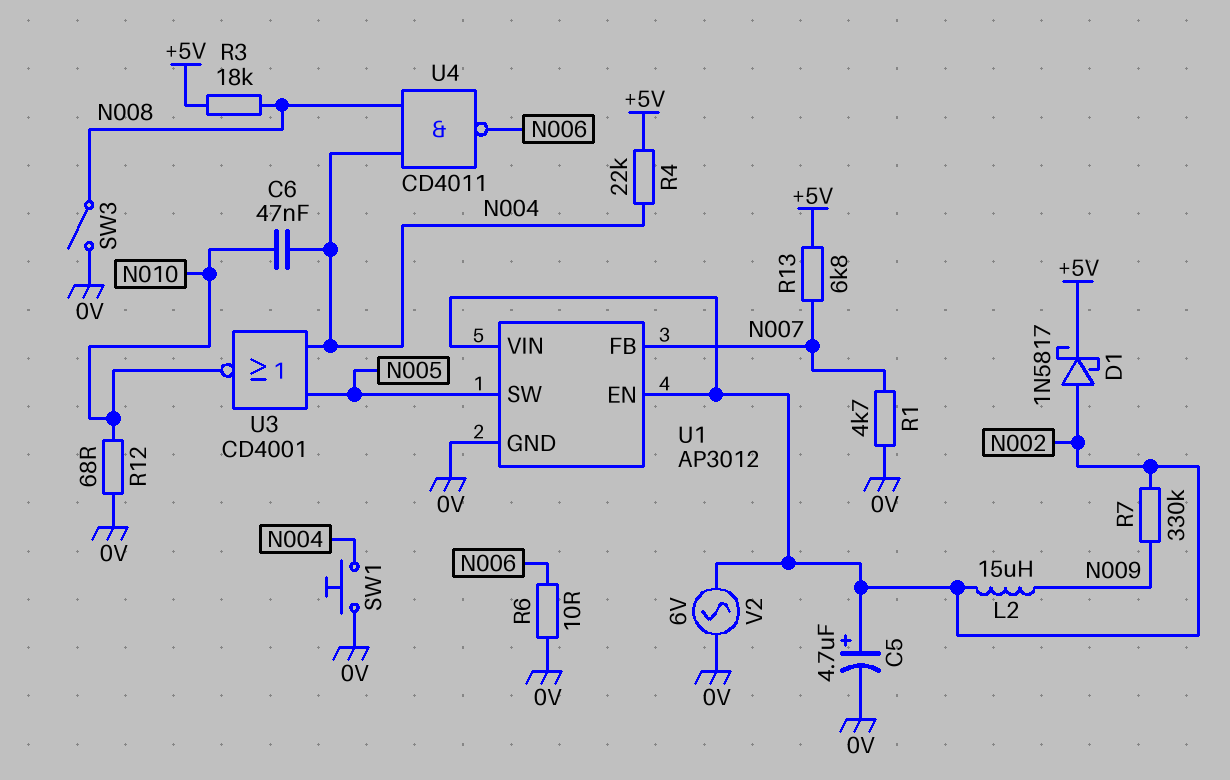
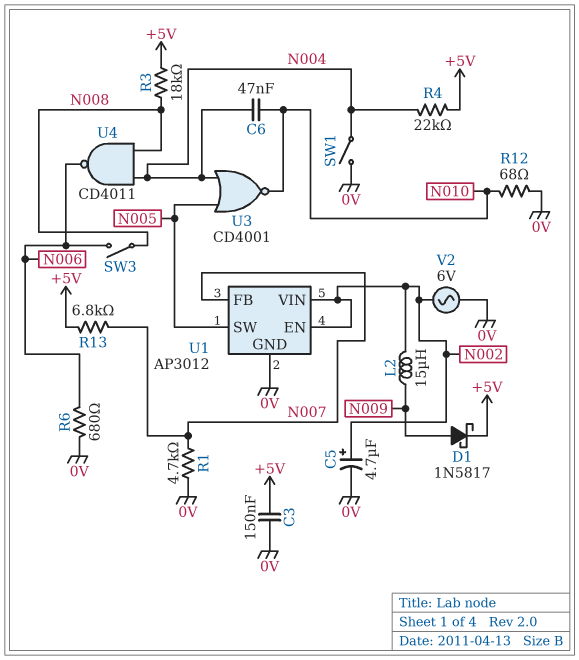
C3: none -> 150nF (+5V, 0V)
D1: schottky 1N5817 (A N002, K +5V) -> schottky 1N5817 (A N009, K +5V)
R6: 10 (0V, N006) -> 680 (0V, N006)
R7: 330k (N002, N009) -> none
SW1: button (0V, N004) -> switch (0V, N004)
SW3: switch (0V, N008) -> switch (N006, N008)

